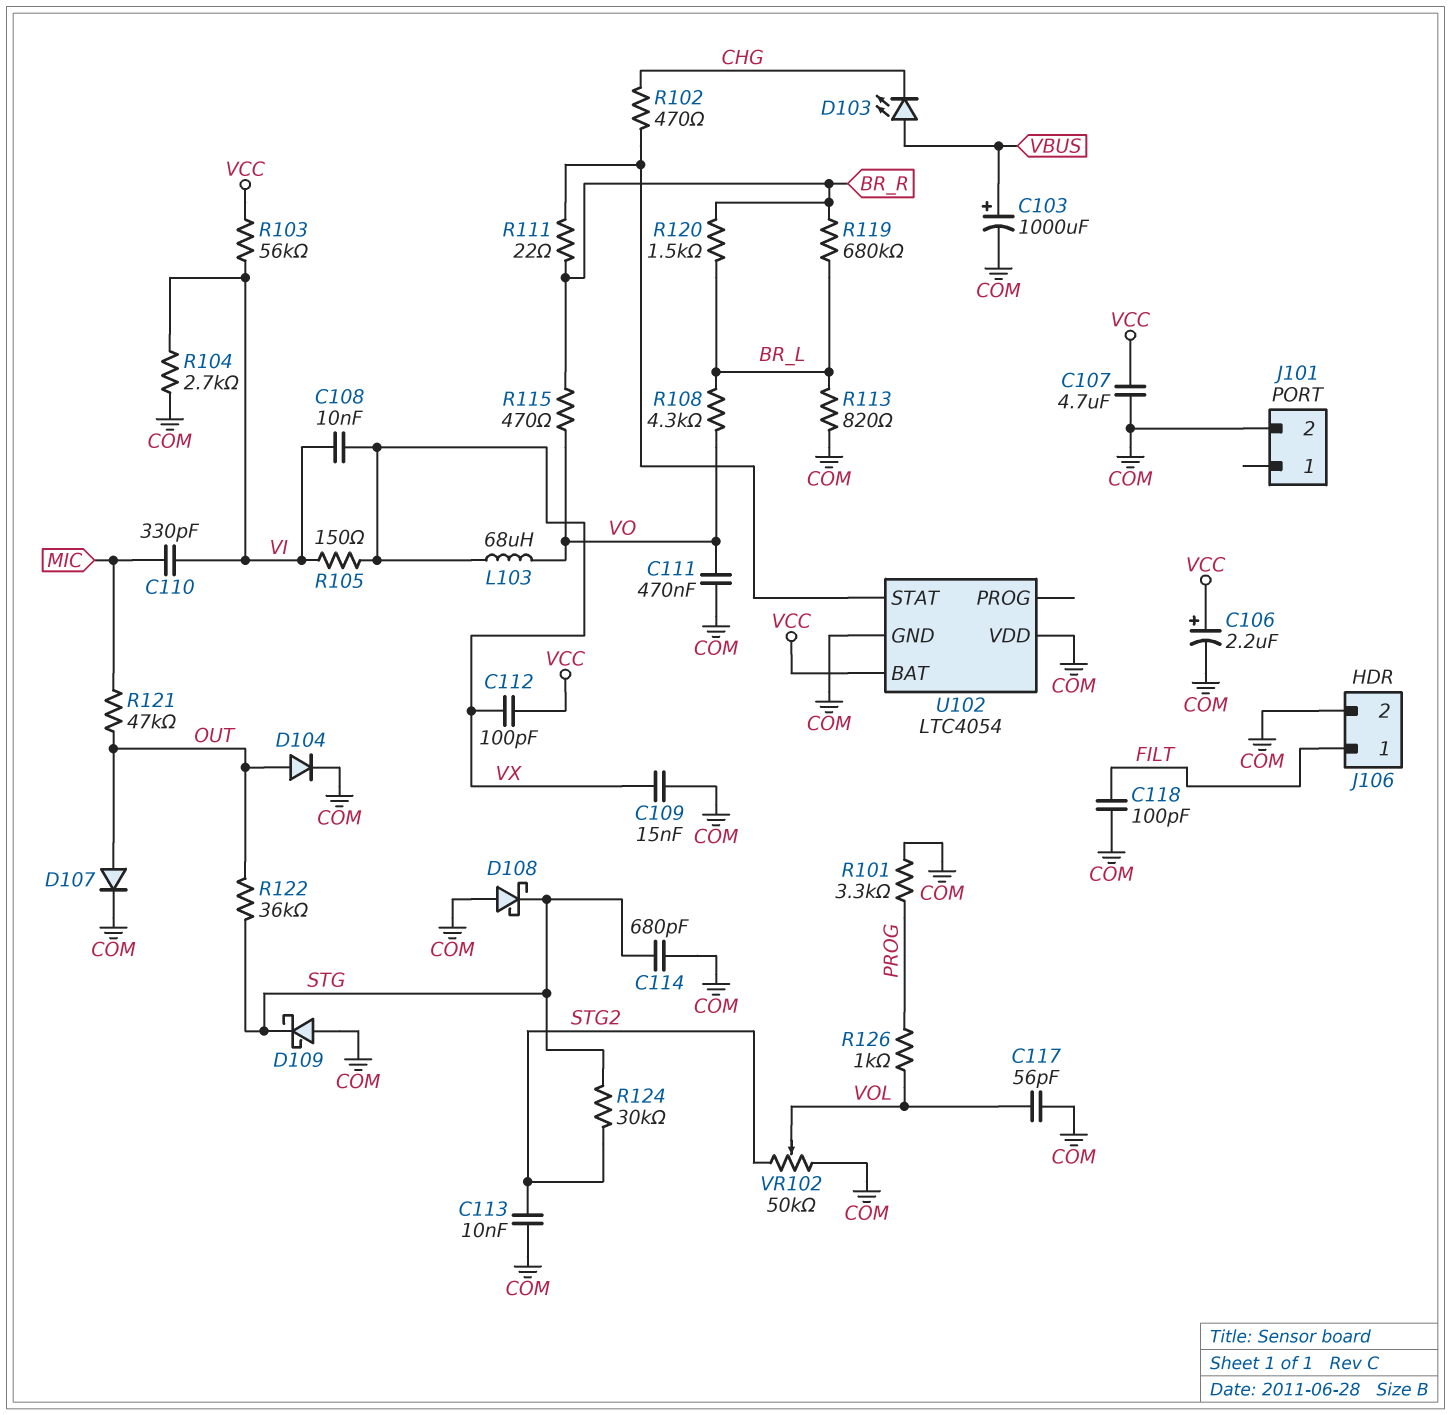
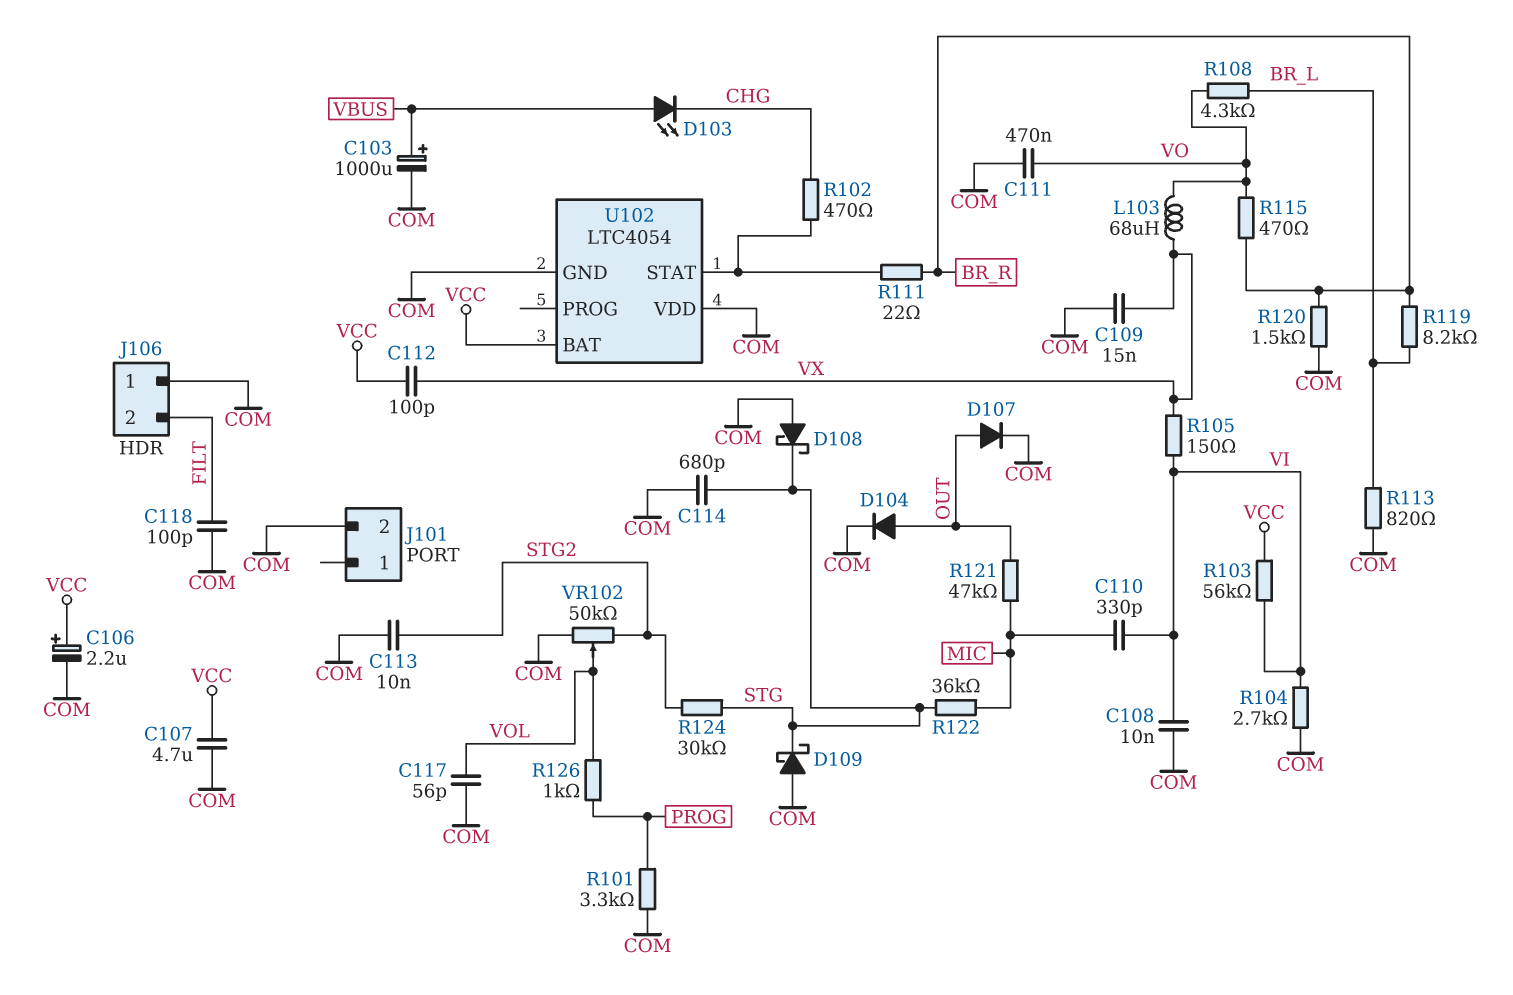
C108: 10nF (VI, VX) -> 10nF (COM, VI)
J106 pin 1: FILT -> COM
J106 pin 2: COM -> FILT
R119: 680k (BR_L, BR_R) -> 8.2k (BR_L, BR_R)
R120: 1.5k (BR_L, BR_R) -> 1.5k (BR_R, COM)
R122: 36k (OUT, STG) -> 36k (MIC, STG)

